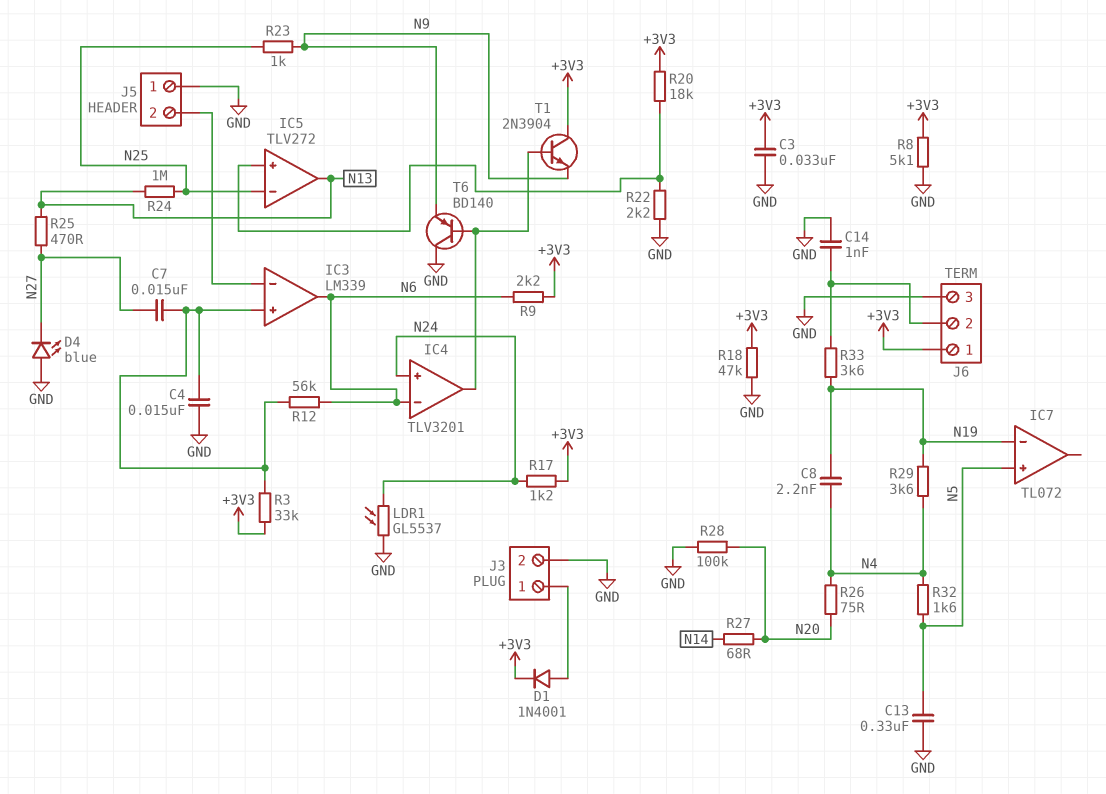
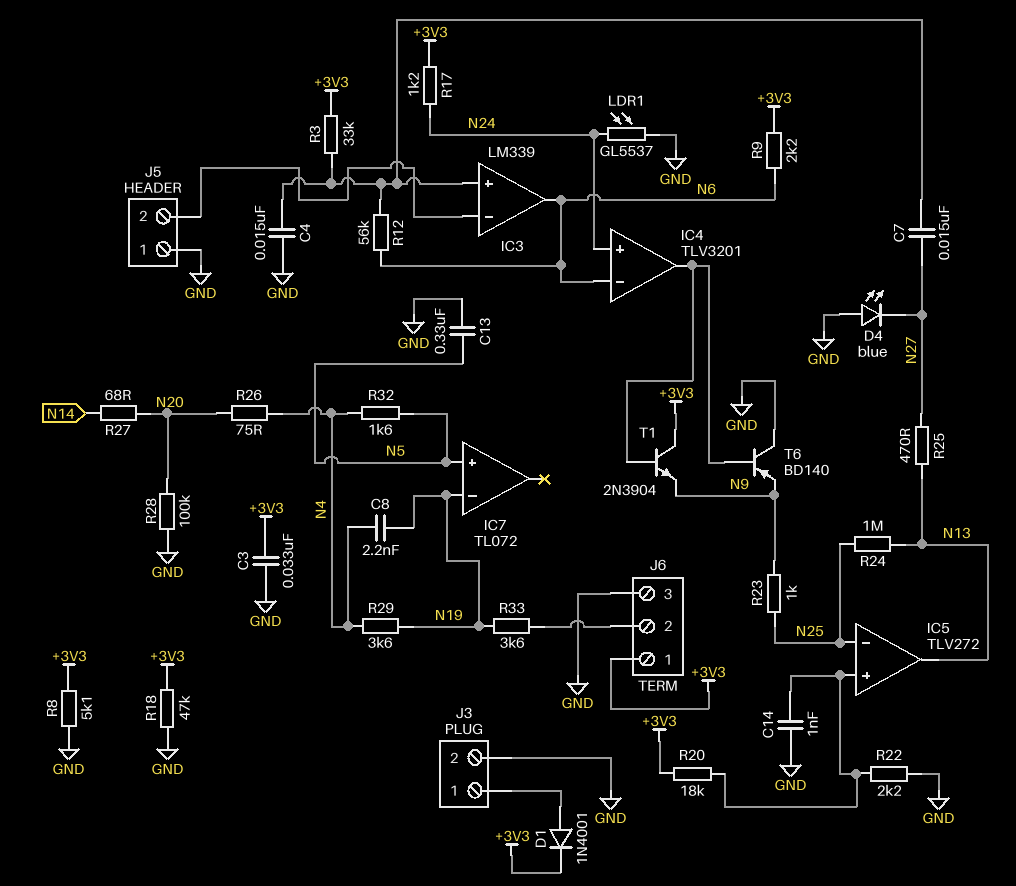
C14: 1nF (GND, J6/2) -> 1nF (GND, IC5/in+)

